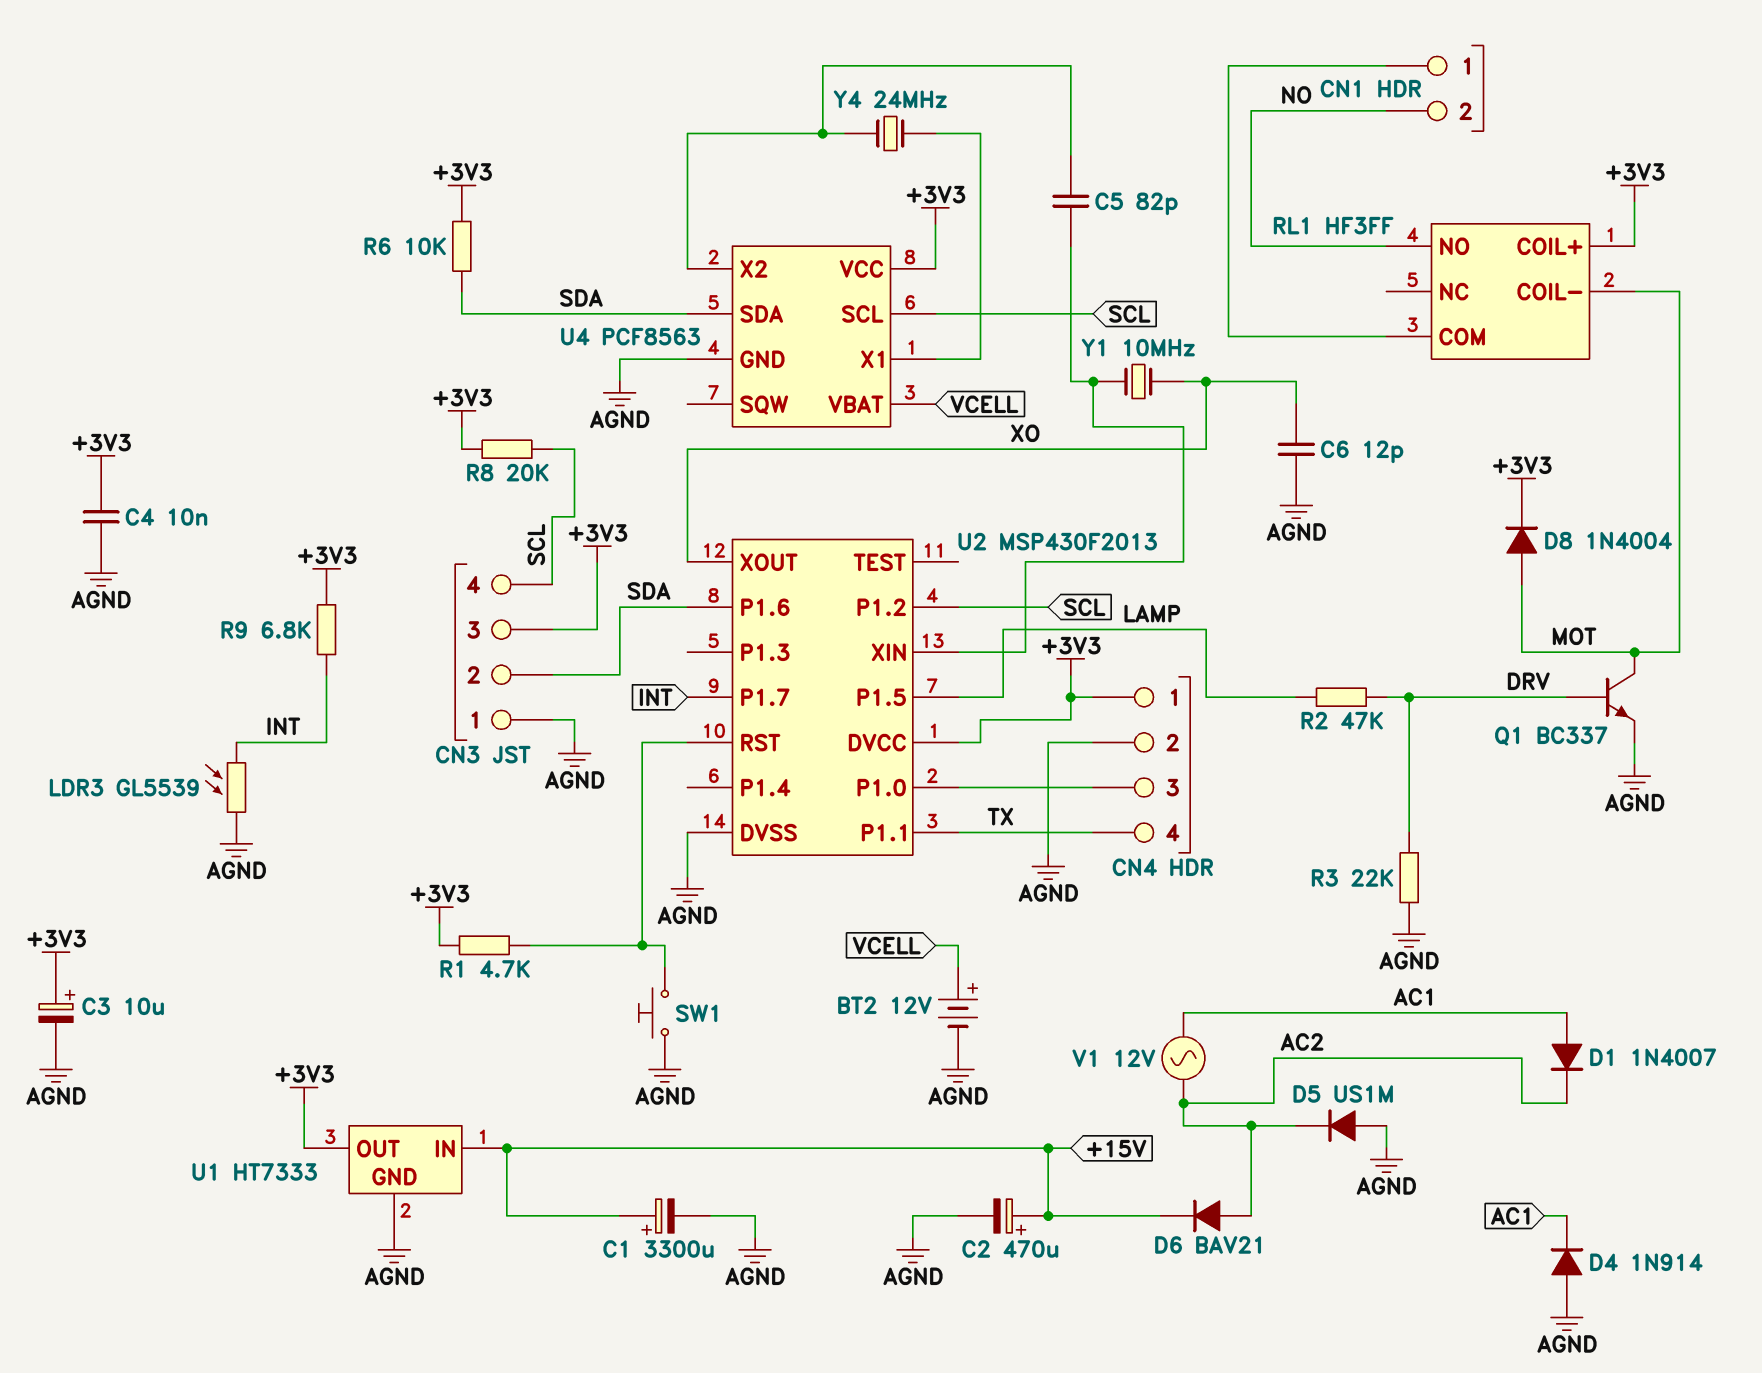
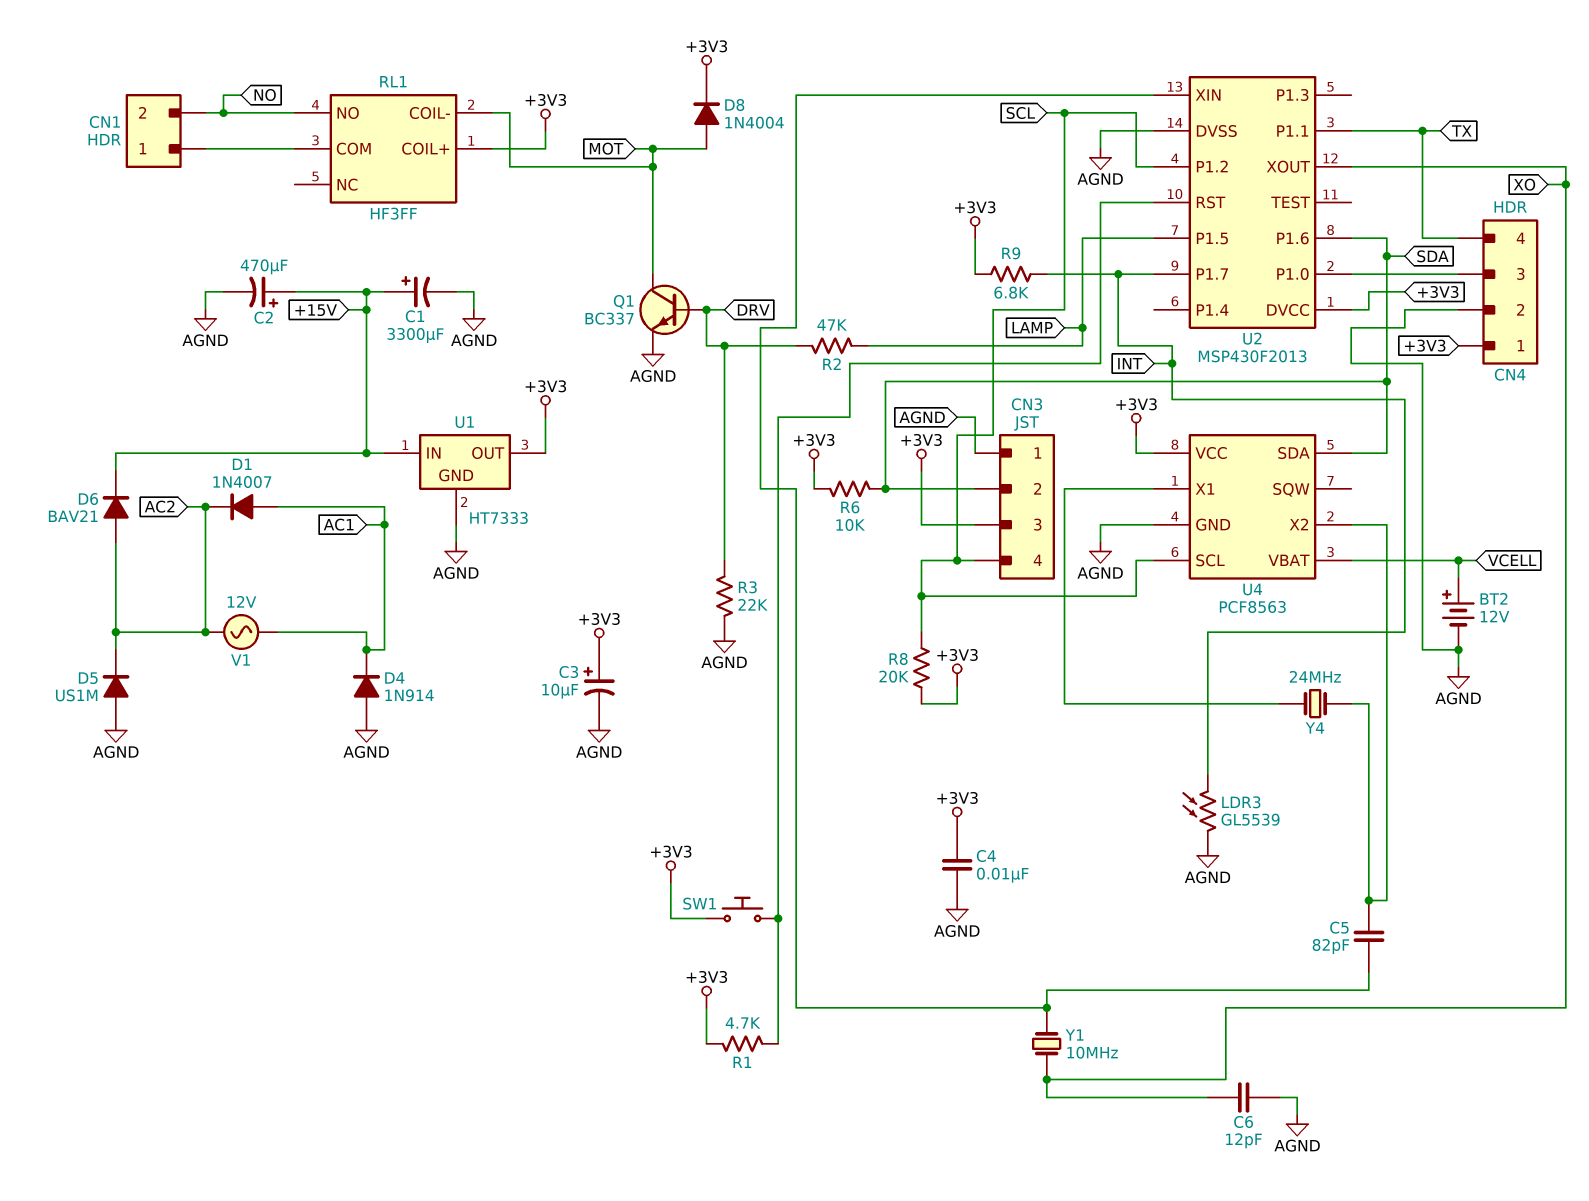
SW1: button (AGND, U2/RST) -> button (+3V3, U2/RST)

